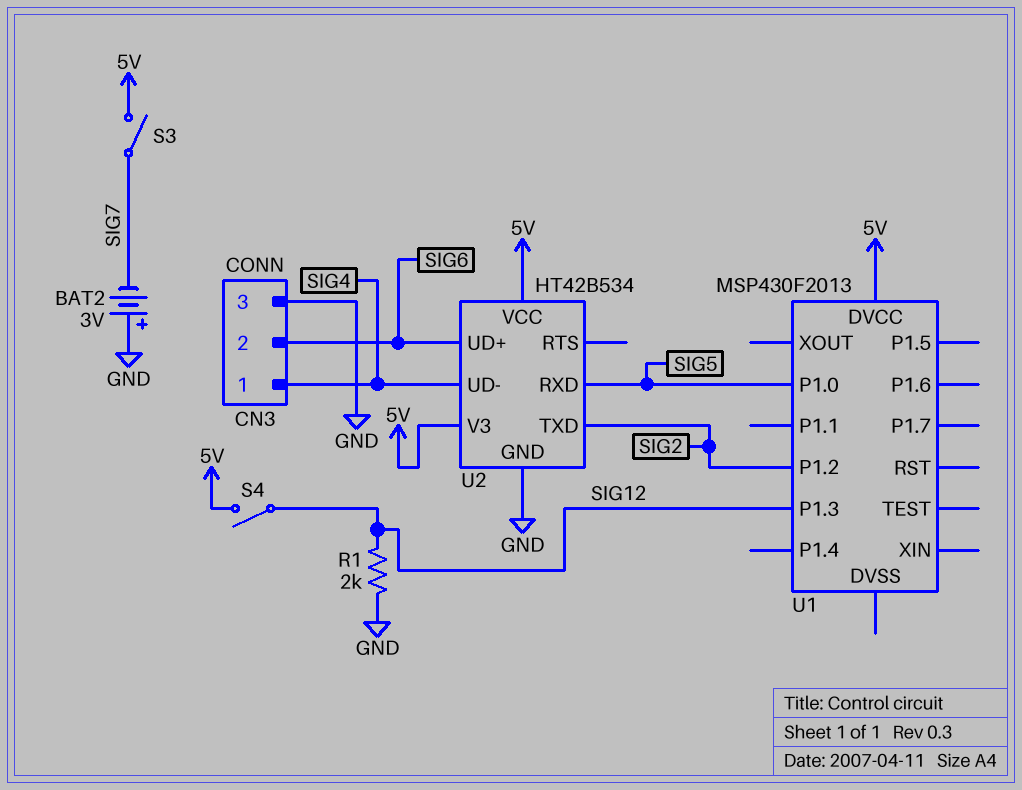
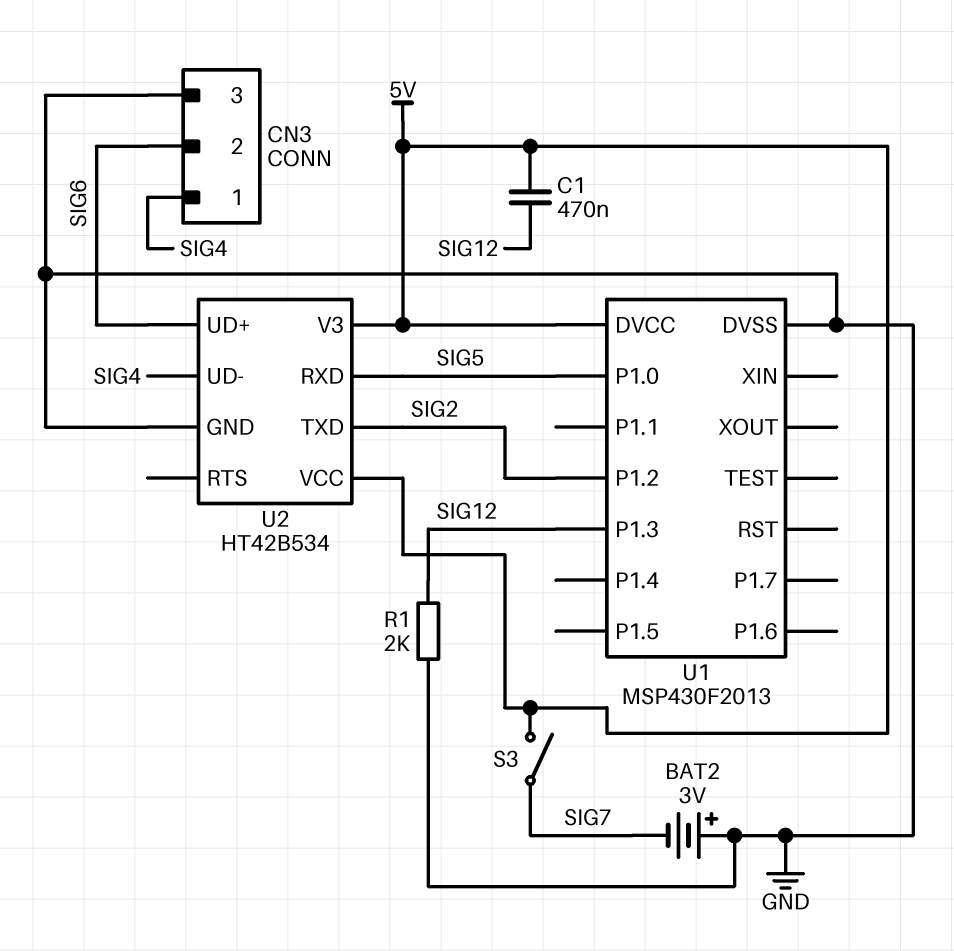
C1: none -> 470nF (5V, SIG12)
S4: switch (5V, SIG12) -> none
U1 pin DVSS: none -> GND

